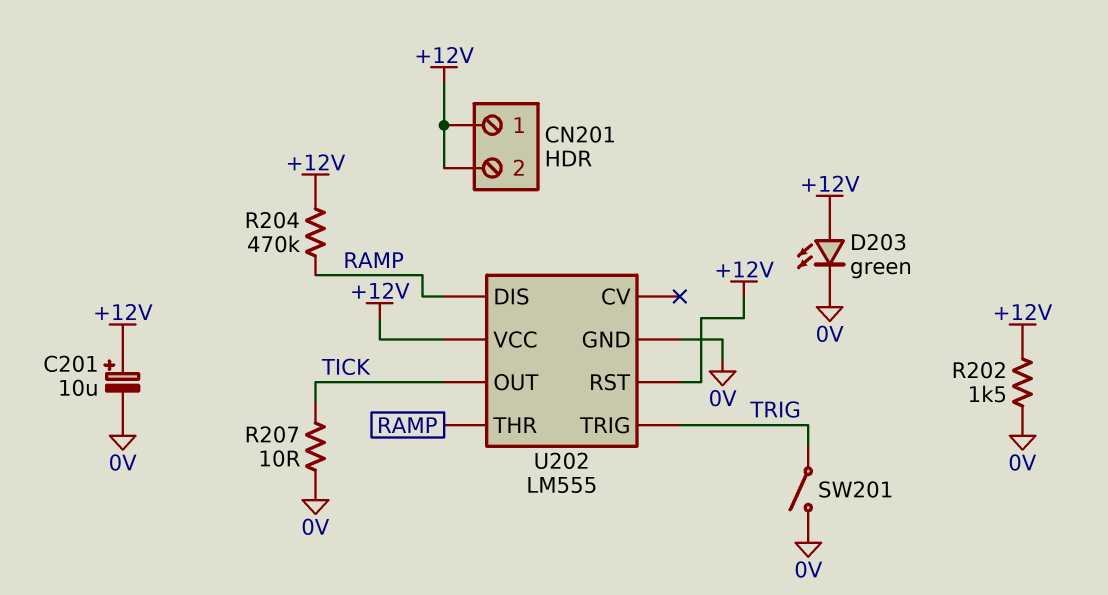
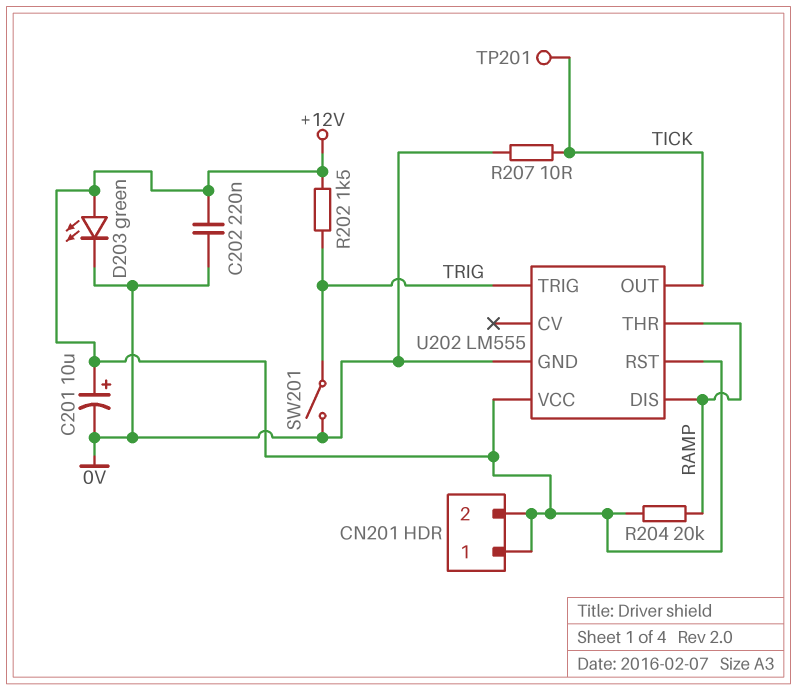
C202: none -> 220nF (+12V, 0V)
R202: 1.5k (+12V, 0V) -> 1.5k (+12V, TRIG)
R204: 470k (+12V, RAMP) -> 20k (+12V, RAMP)
TP201: none -> test point (TICK)

